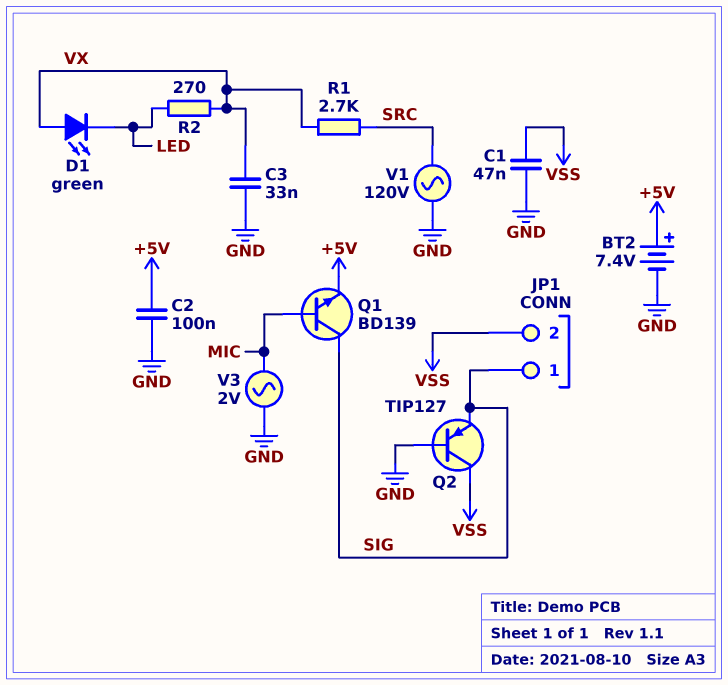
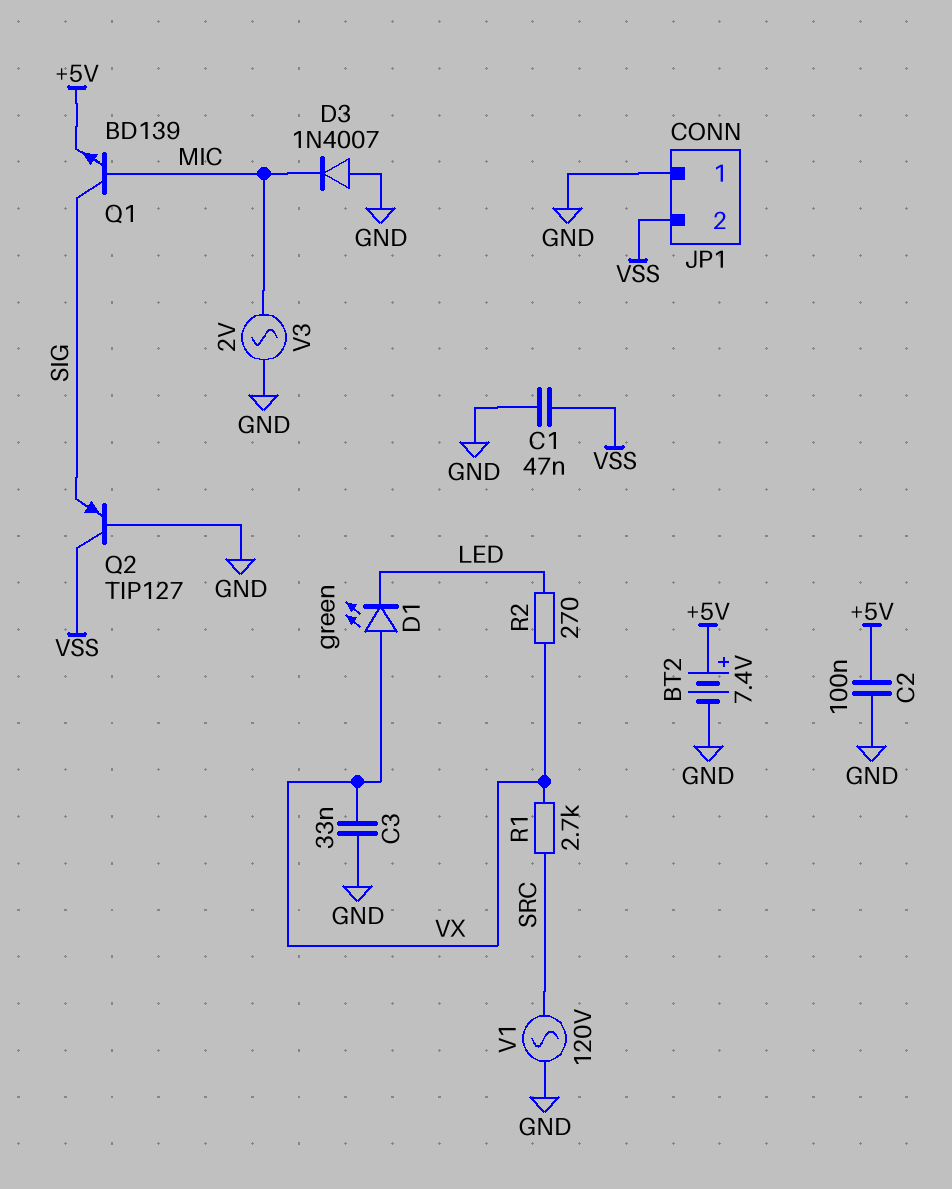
D3: none -> diode 1N4007 (A GND, K MIC)
JP1 pin 1: SIG -> GND

